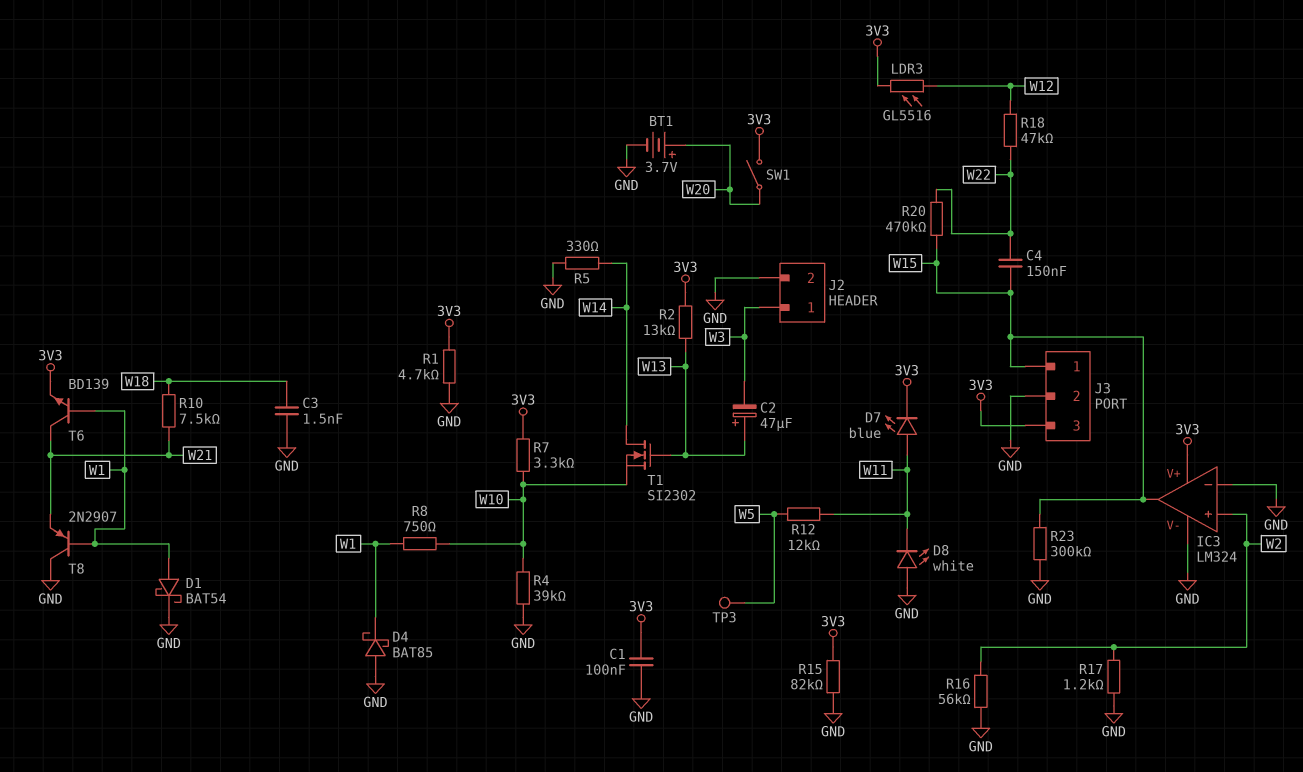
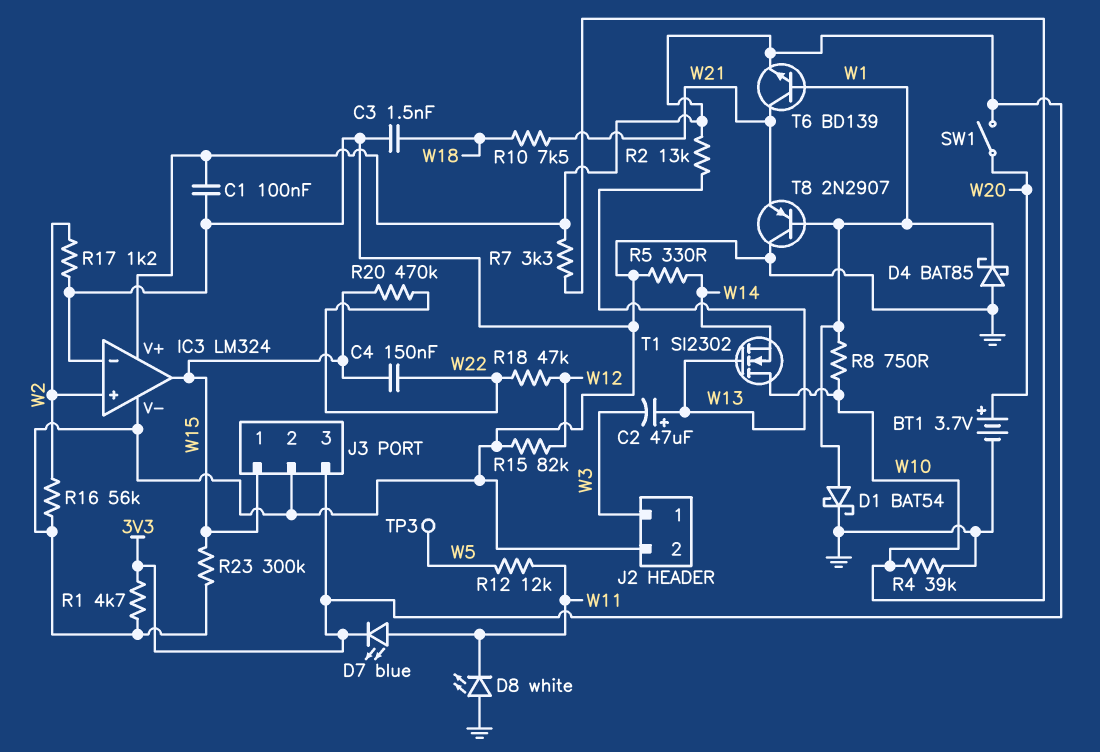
LDR3: GL5516 (3V3, W12) -> none
R15: 82k (3V3, GND) -> 82k (GND, W12)
T1: NMOS SI2302 (G W13, D W14, S W10) -> NMOS SI2302 (G W13, D W10, S W14)

